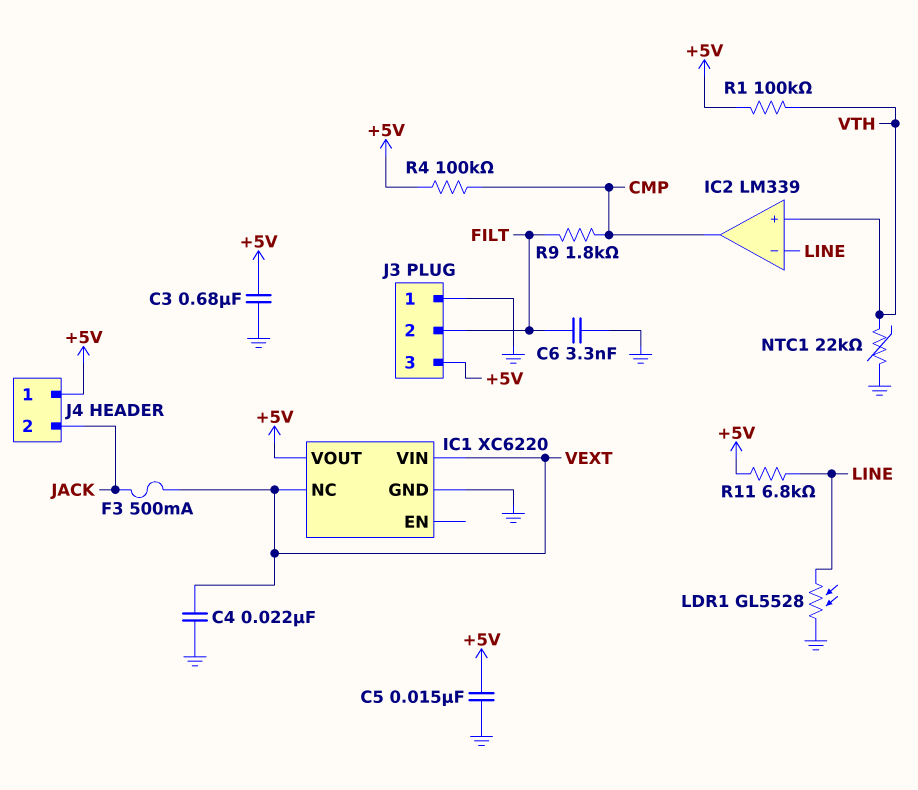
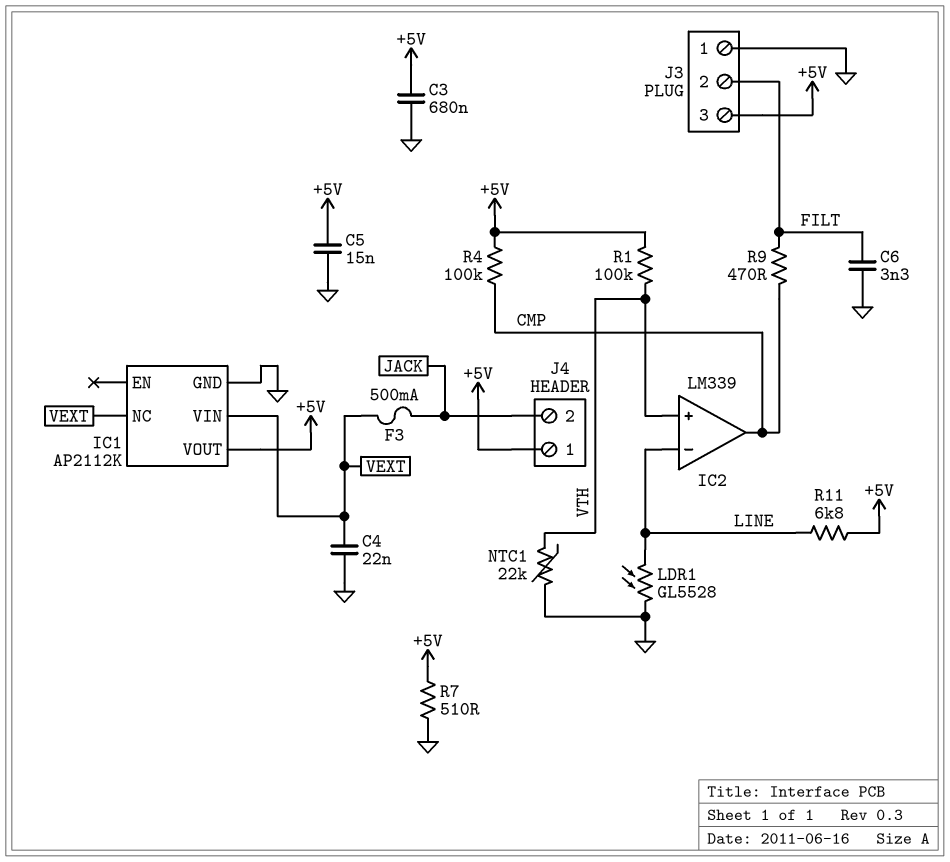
IC1: XC6220 -> AP2112K
R7: none -> 510 (+5V, GND)
R9: 1.8k (CMP, FILT) -> 470 (CMP, FILT)

